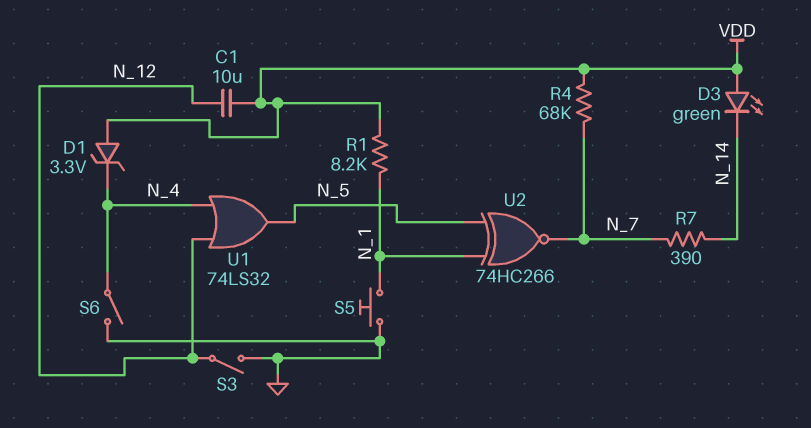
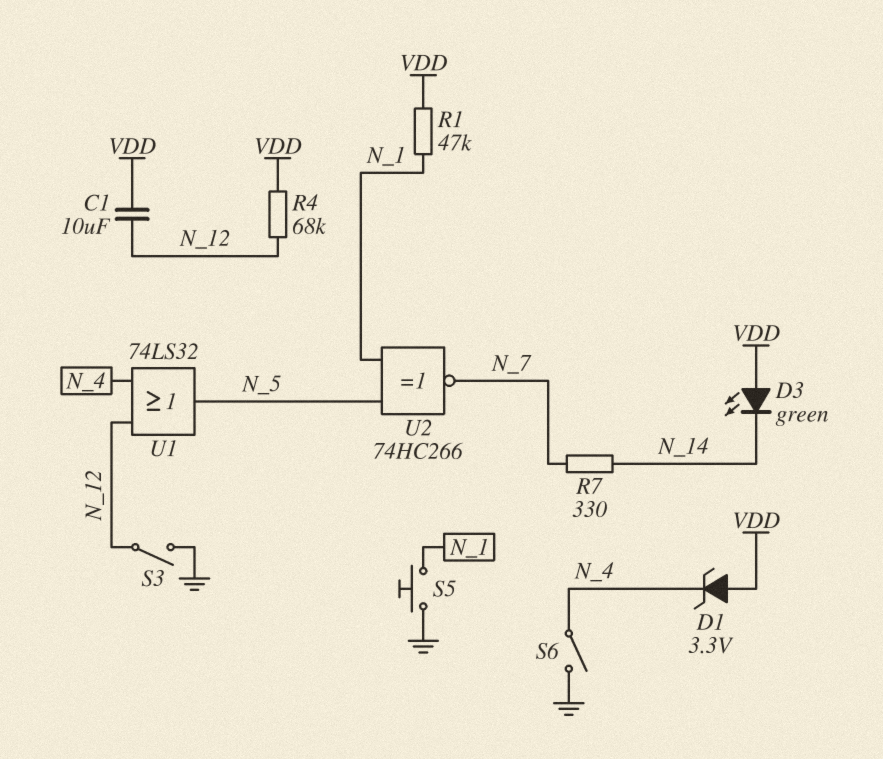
R1: 8.2k (N_1, VDD) -> 47k (N_1, VDD)
R4: 68k (N_7, VDD) -> 68k (N_12, VDD)
R7: 390 (N_7, N_14) -> 330 (N_7, N_14)

